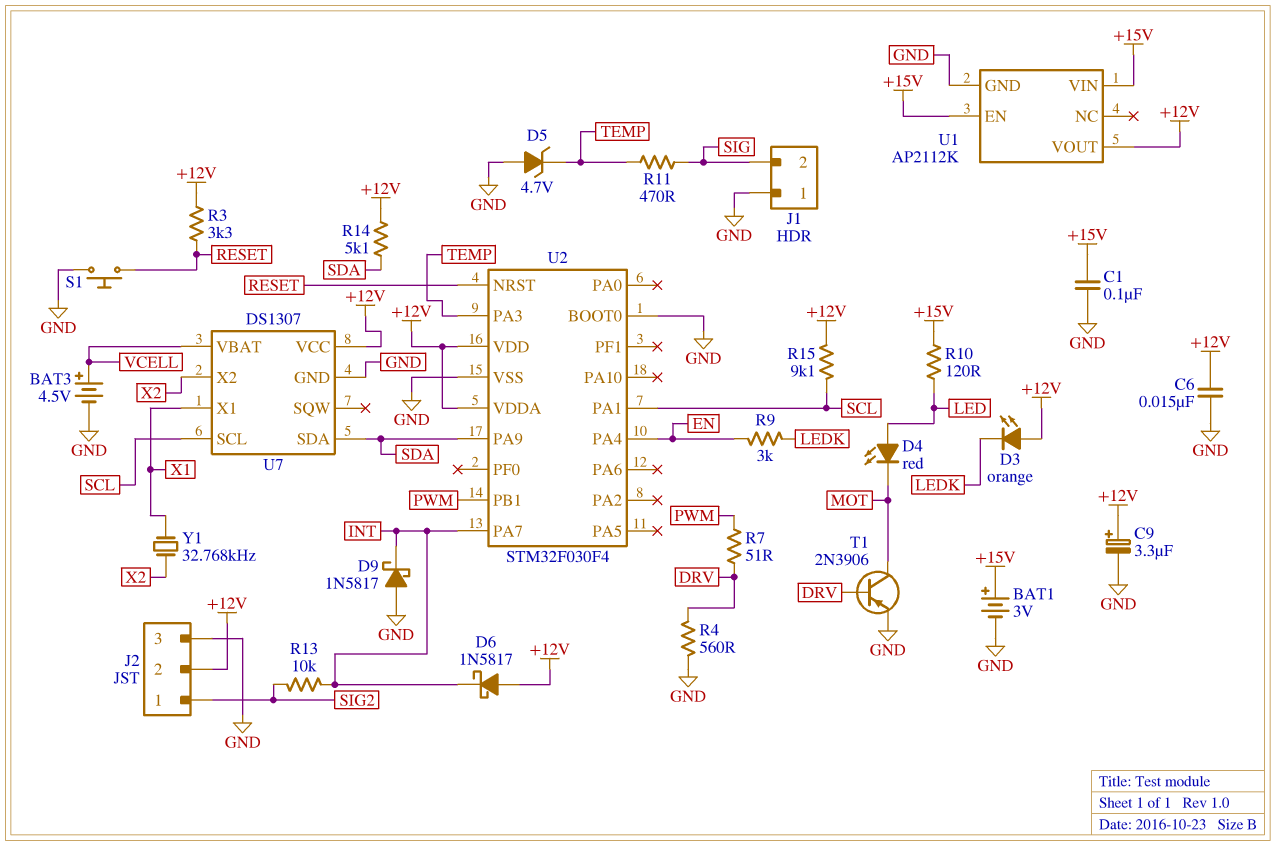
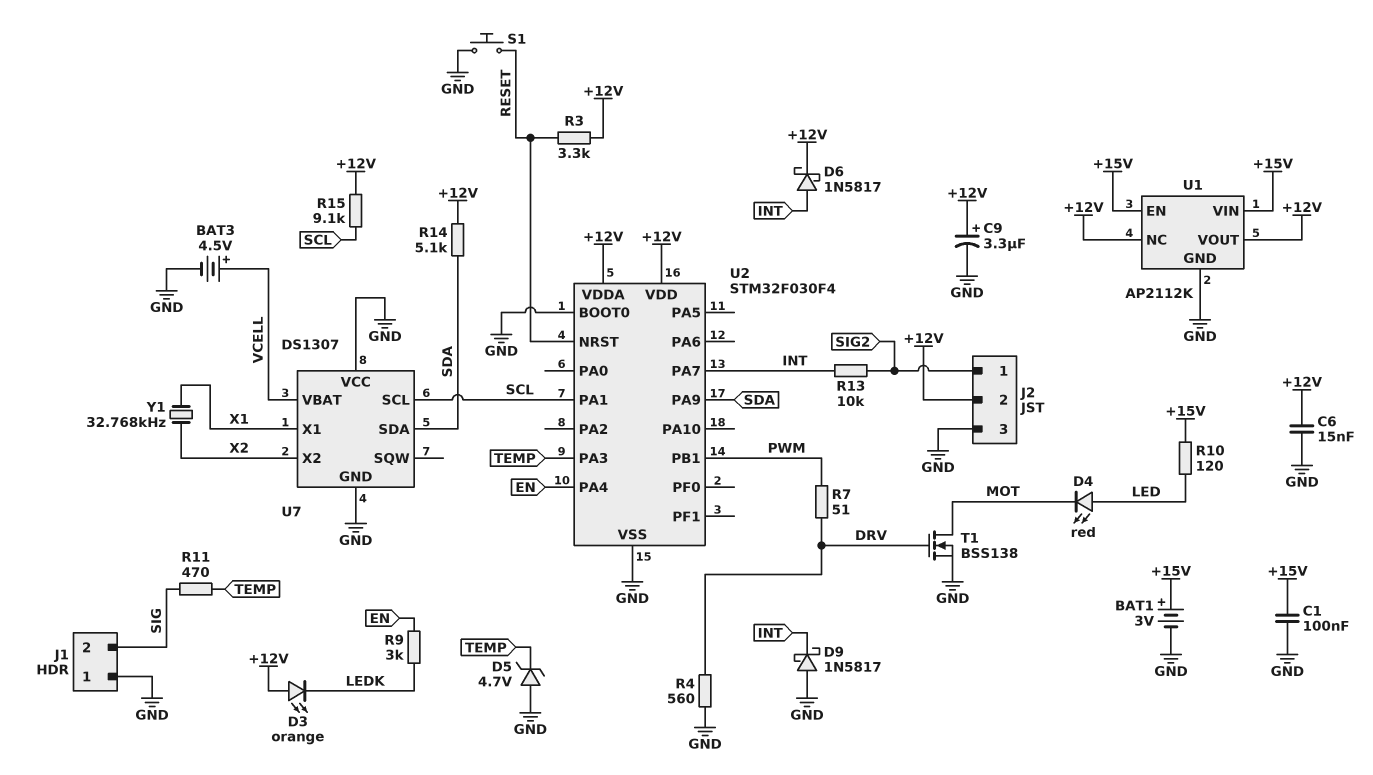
D6: schottky 1N5817 (A +12V, K INT) -> schottky 1N5817 (A INT, K +12V)
T1: PNP 2N3906 (B DRV, C MOT, E GND) -> NMOS BSS138 (G DRV, D MOT, S GND)
U1 pin NC: none -> +12V
U7 pin VCC: +12V -> GND

